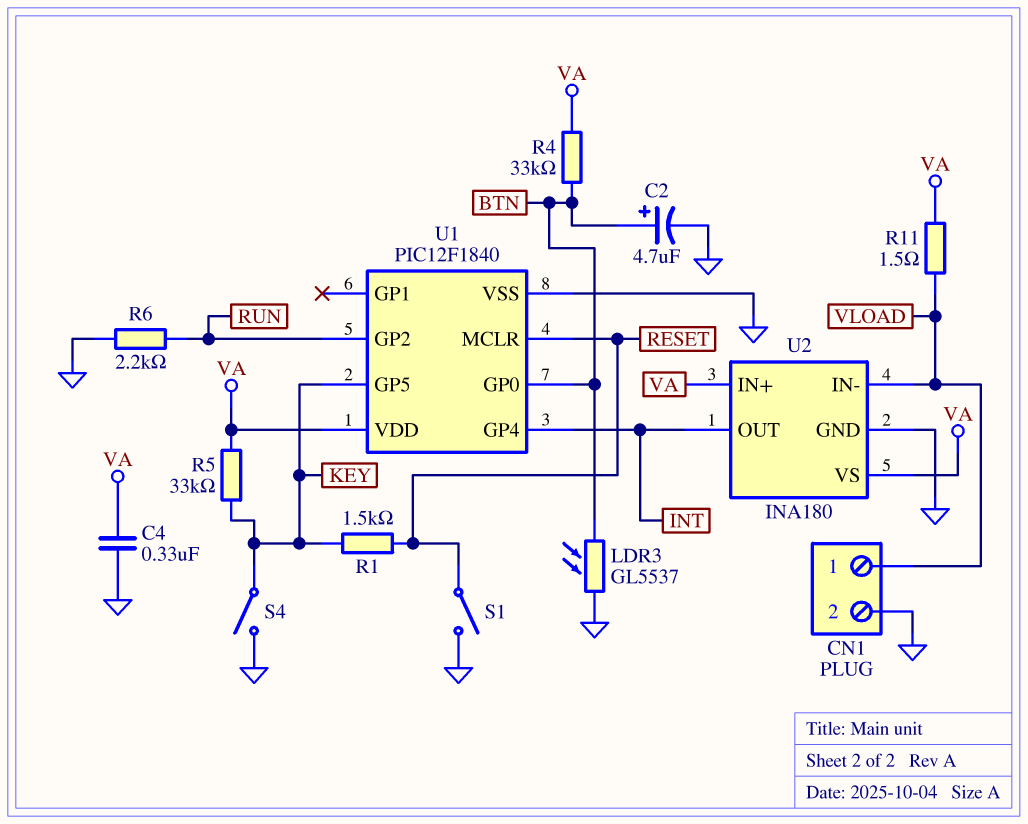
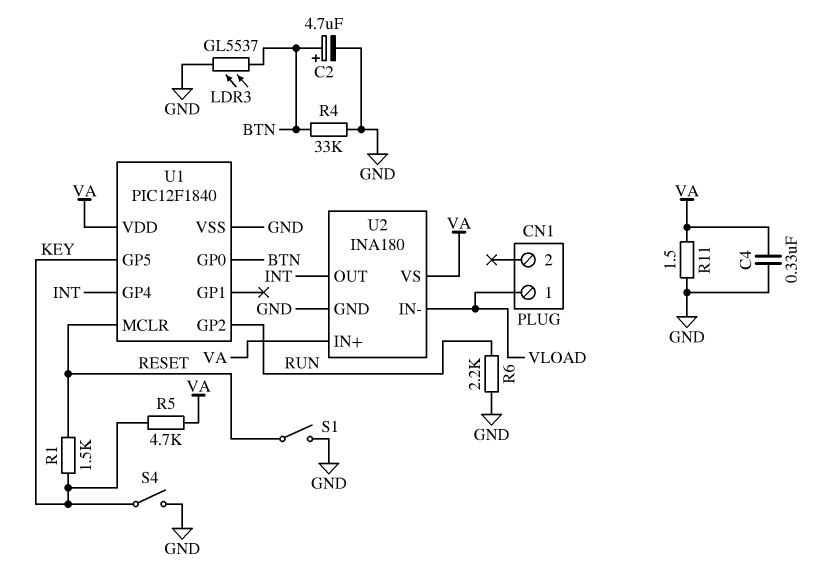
CN1 pin 2: GND -> none
R4: 33k (BTN, VA) -> 33k (BTN, GND)
R5: 33k (KEY, VA) -> 4.7k (KEY, VA)
R11: 1.5 (VA, VLOAD) -> 1.5 (GND, VA)

